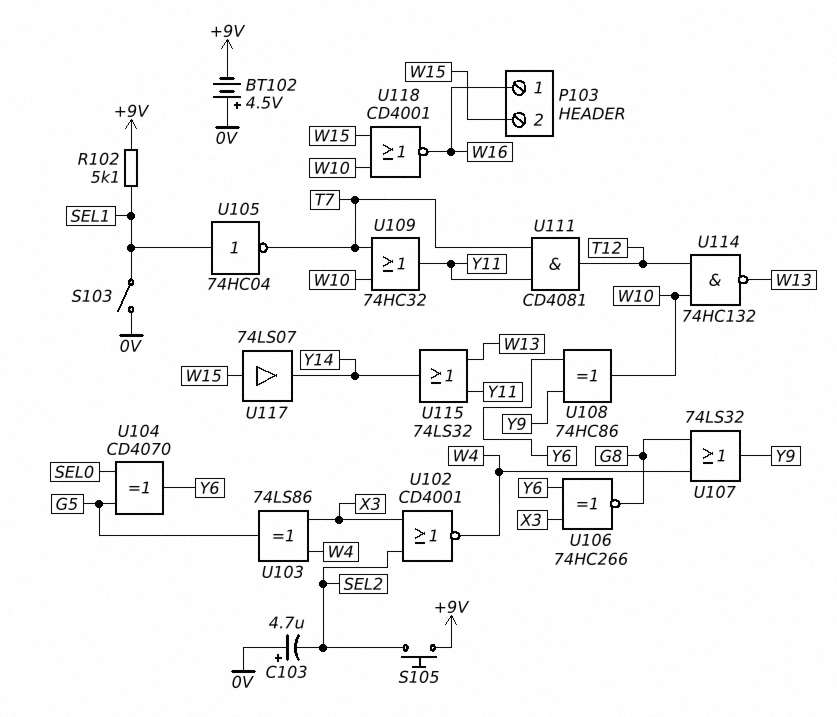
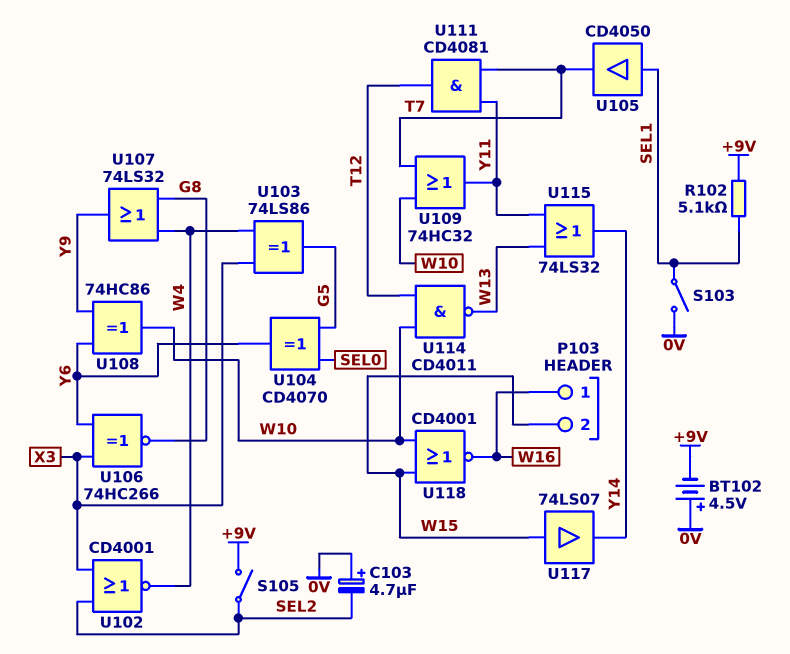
S105: button (+9V, SEL2) -> switch (+9V, SEL2)
U105: NOT 74HC04 (in SEL1, out T7) -> buffer CD4050 (in SEL1, out T7)
U114: NAND 74HC132 (in T12, in W10, out W13) -> NAND CD4011 (in T12, in W10, out W13)

